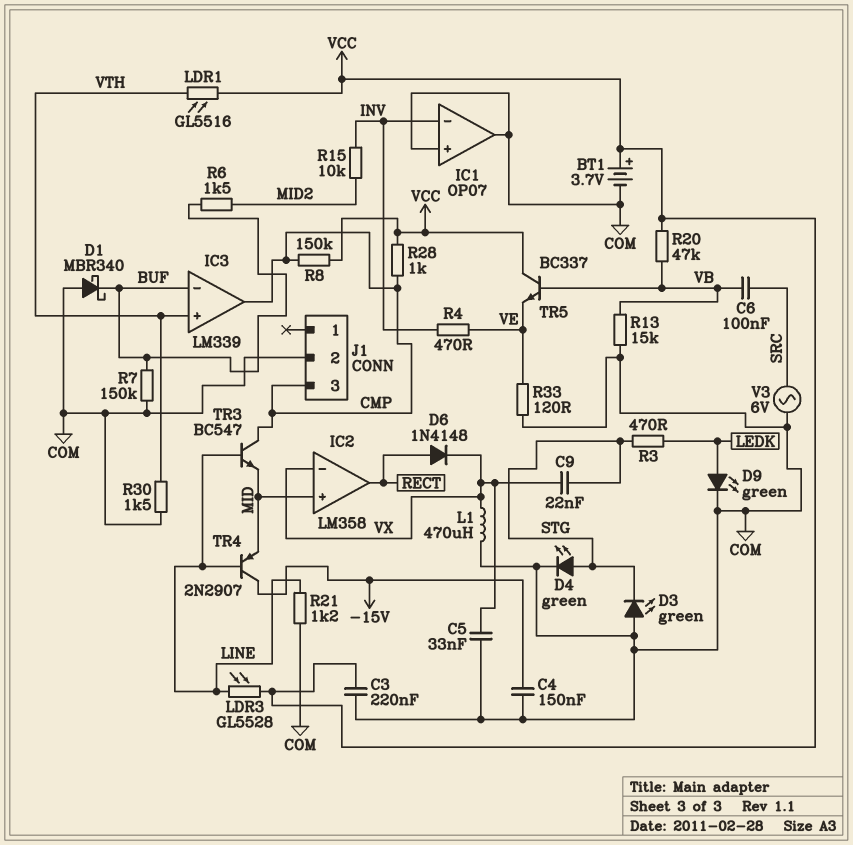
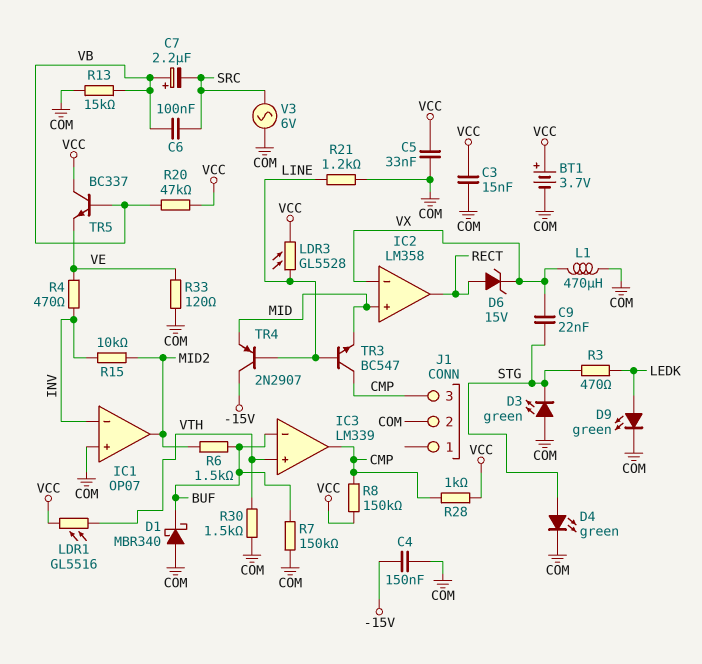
C3: 220nF (COM, VCC) -> 15nF (COM, VCC)
C5: 33nF (COM, VX) -> 33nF (COM, VCC)
C7: none -> 2.2uF (plus VB, minus SRC)
D6: diode 1N4148 (A RECT, K VX) -> zener 15V (A RECT, K VX)
IC1 pin out: COM -> MID2

